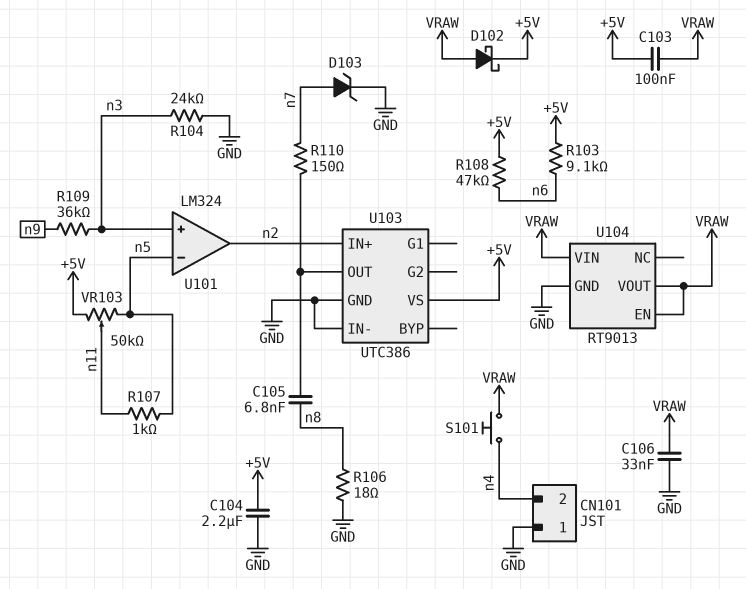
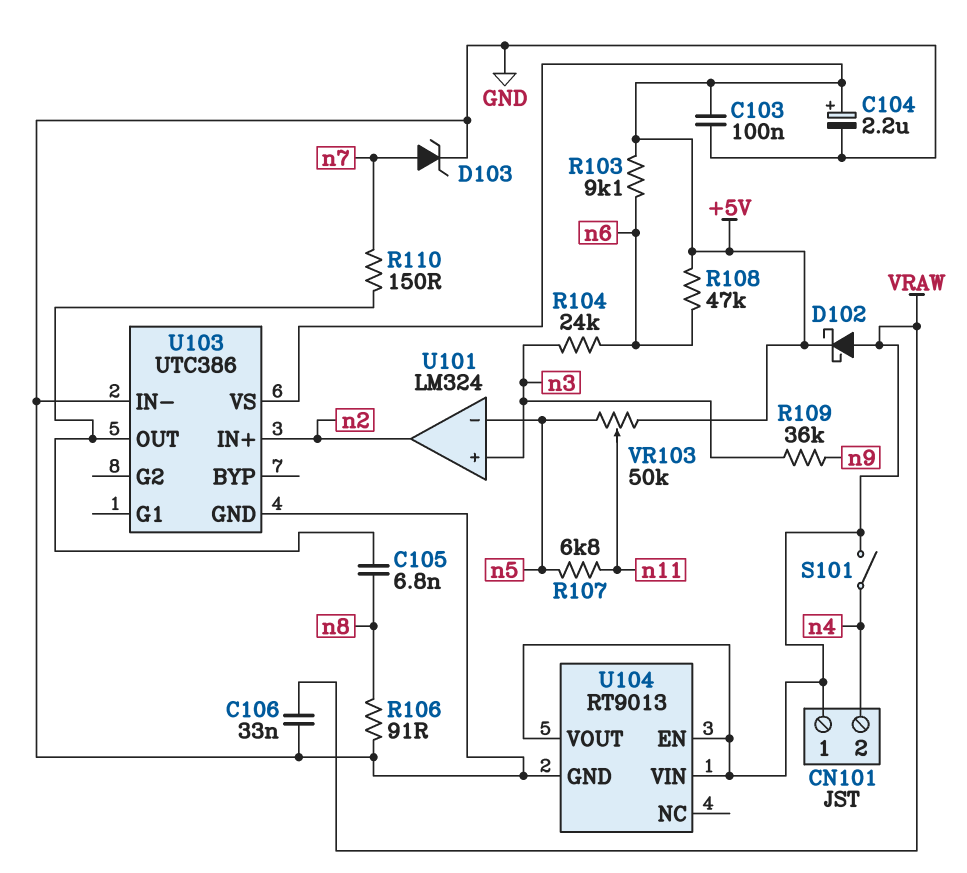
C103: 100nF (+5V, VRAW) -> 100nF (+5V, GND)
C104: 2.2uF (+5V, GND) -> 2.2uF (plus +5V, minus GND)
CN101 pin 1: GND -> VRAW
R104: 24k (GND, n3) -> 24k (n3, n6)
R106: 18 (GND, n8) -> 91 (GND, n8)
R107: 1k (n5, n11) -> 6.8k (n5, n11)
S101: button (VRAW, n4) -> switch (VRAW, n4)

